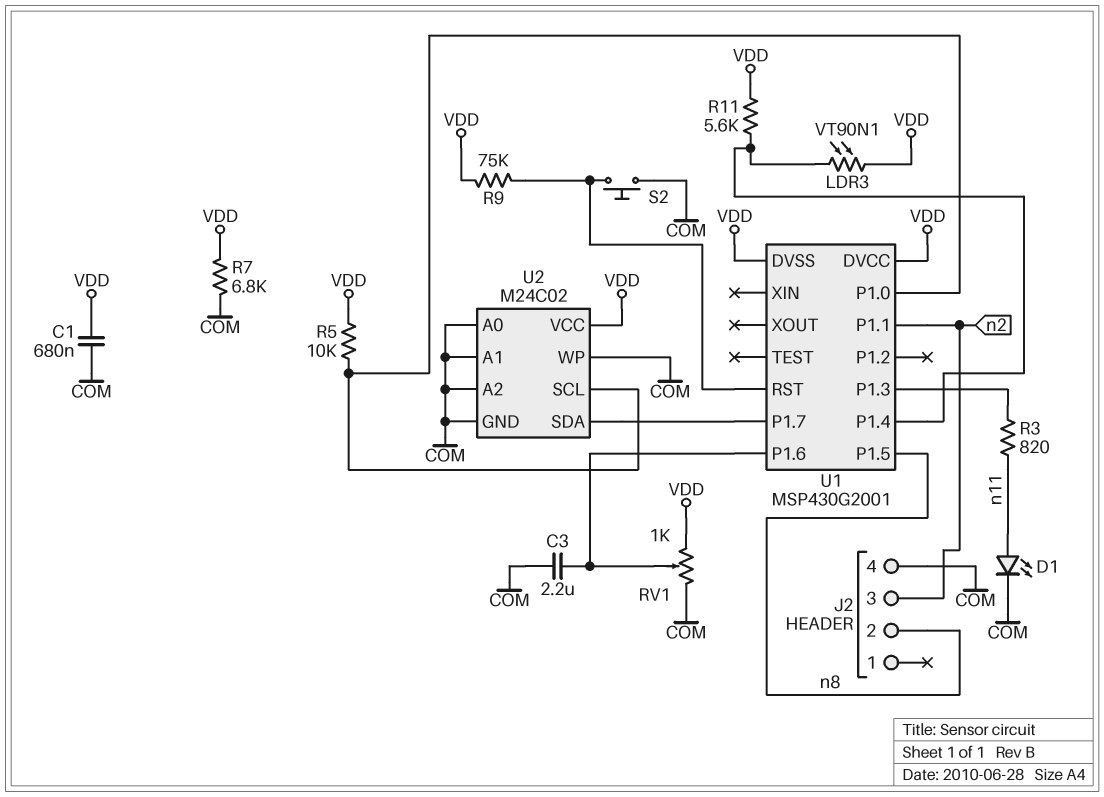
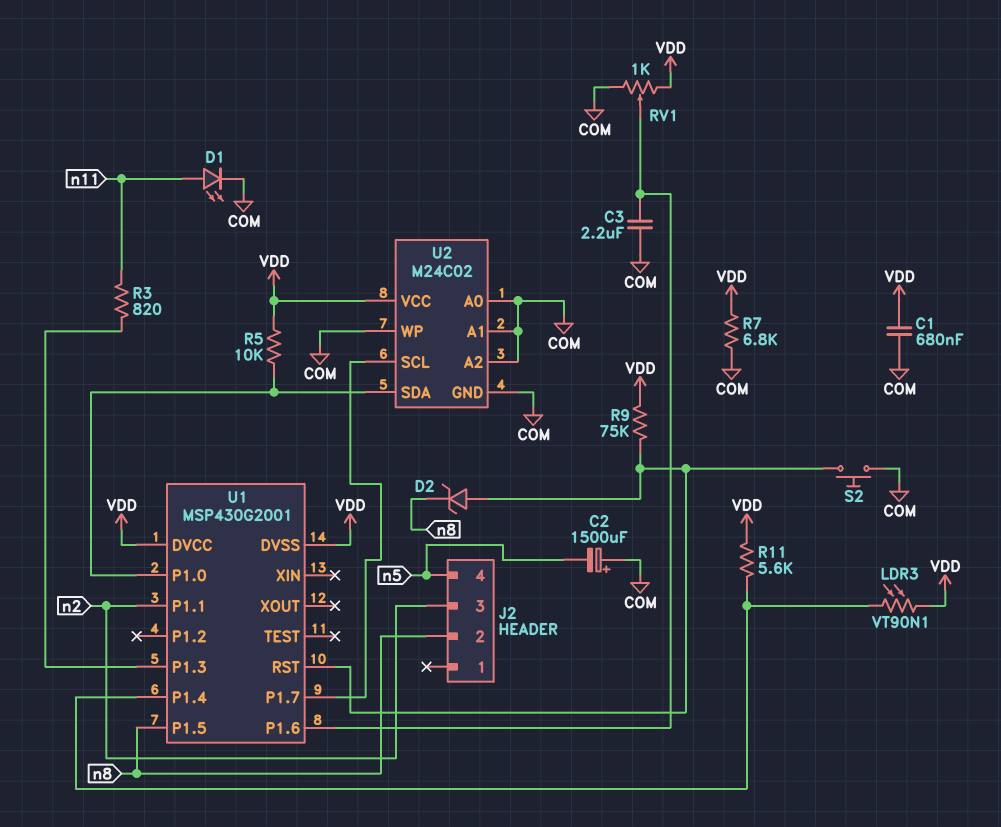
C2: none -> 1500uF (plus COM, minus n5)
D2: none -> zener (A U1/RST, K n8)
J2 pin 4: COM -> n5
U2 pin SCL: U1/P1.0 -> U1/P1.7
U2 pin SDA: U1/P1.7 -> U1/P1.0

